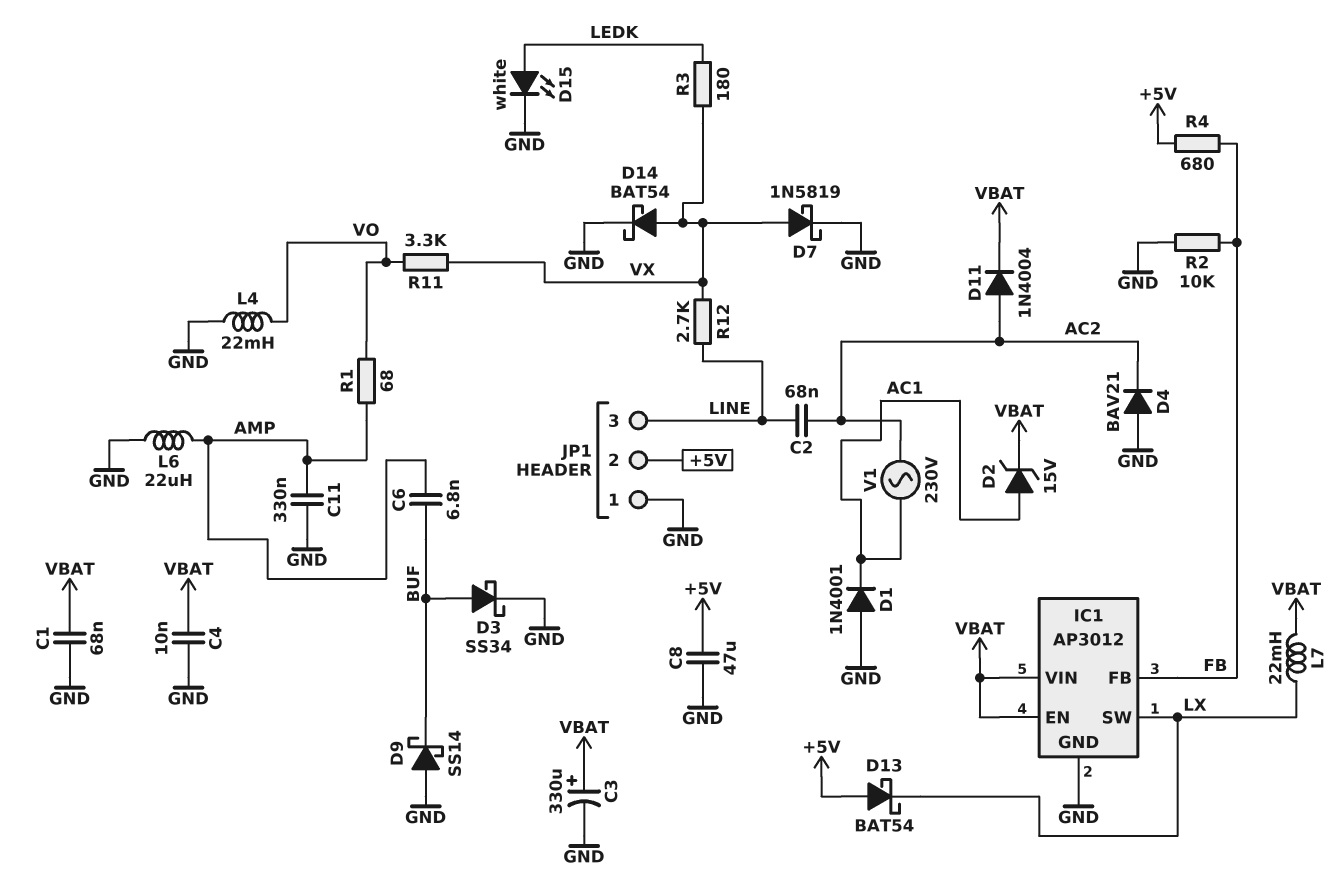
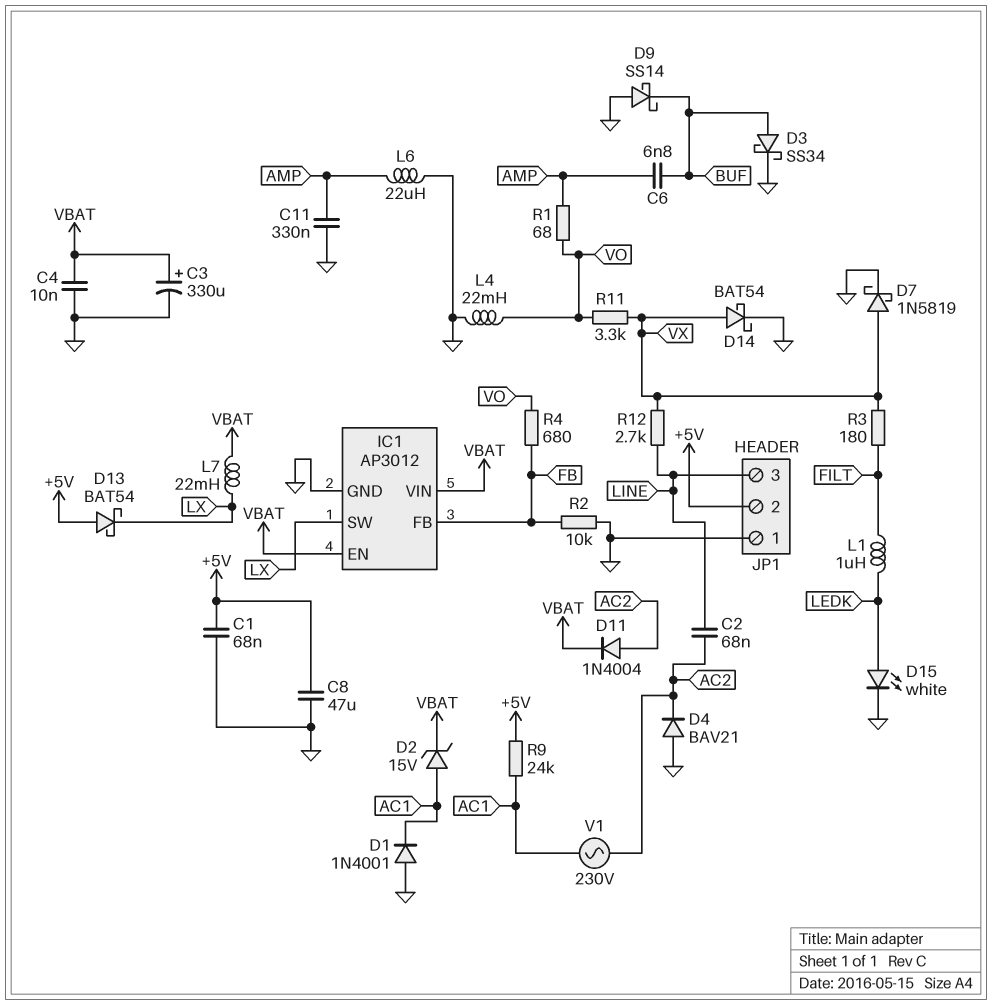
C1: 68nF (GND, VBAT) -> 68nF (+5V, GND)
L1: none -> 1uH (FILT, LEDK)
R3: 180 (LEDK, VX) -> 180 (FILT, VX)
R4: 680 (+5V, FB) -> 680 (FB, VO)
R9: none -> 24k (+5V, AC1)

